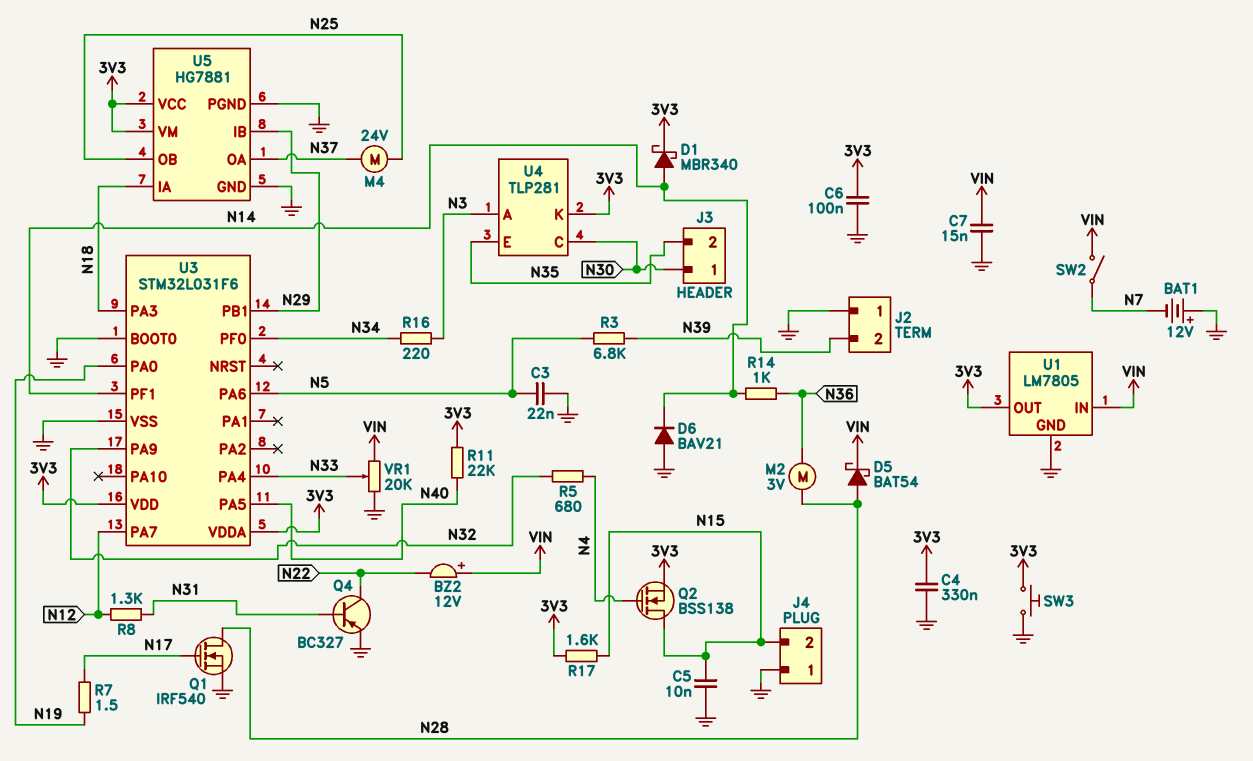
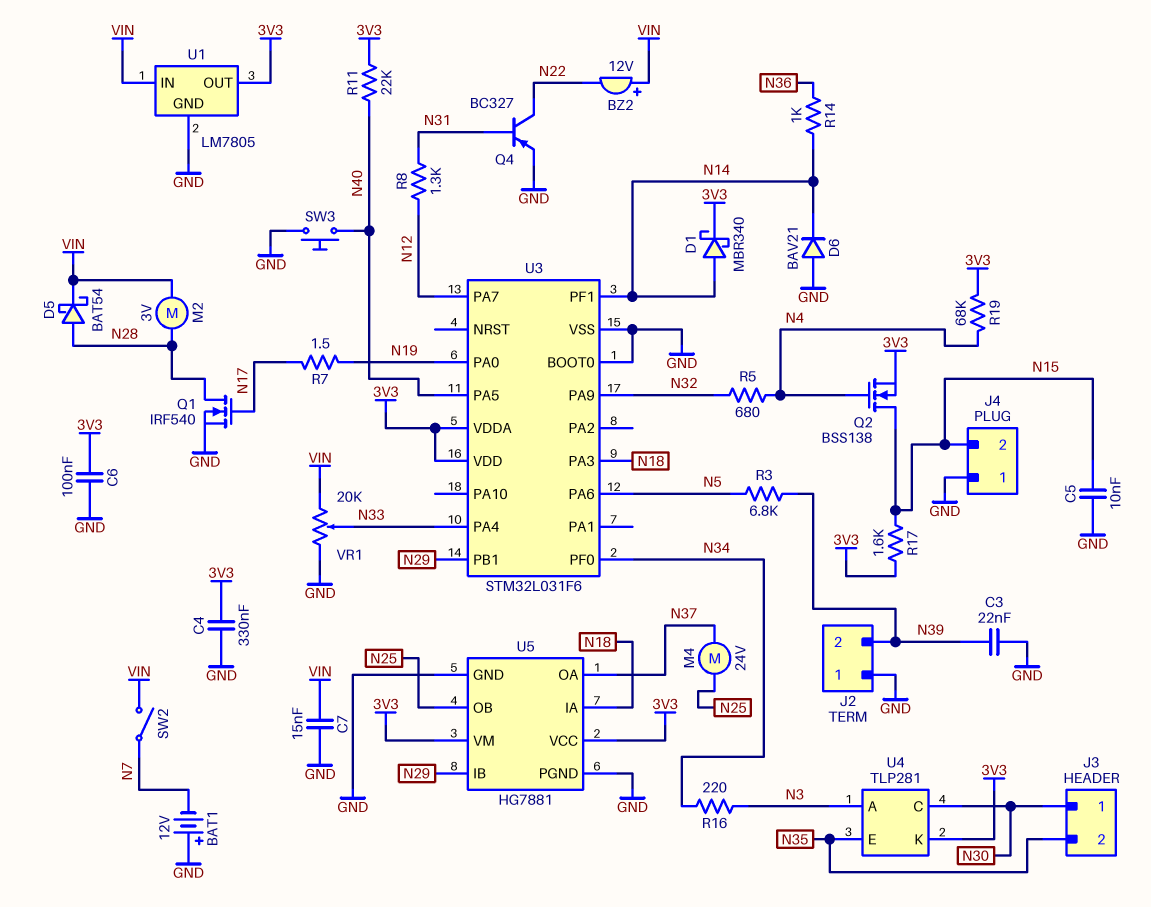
C3: 22nF (GND, N5) -> 22nF (GND, N39)
M2: motor 3V (N28, N36) -> motor 3V (N28, VIN)
R19: none -> 68k (3V3, N4)
SW3: button (3V3, GND) -> button (GND, N40)

